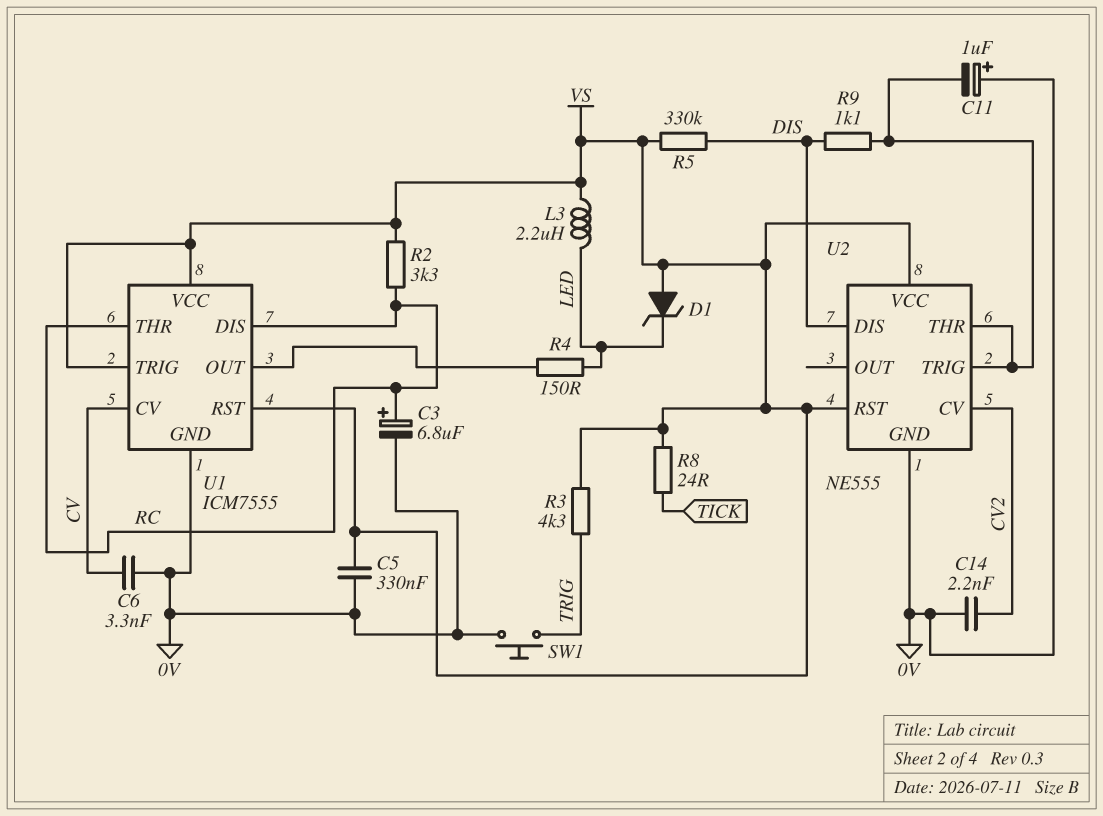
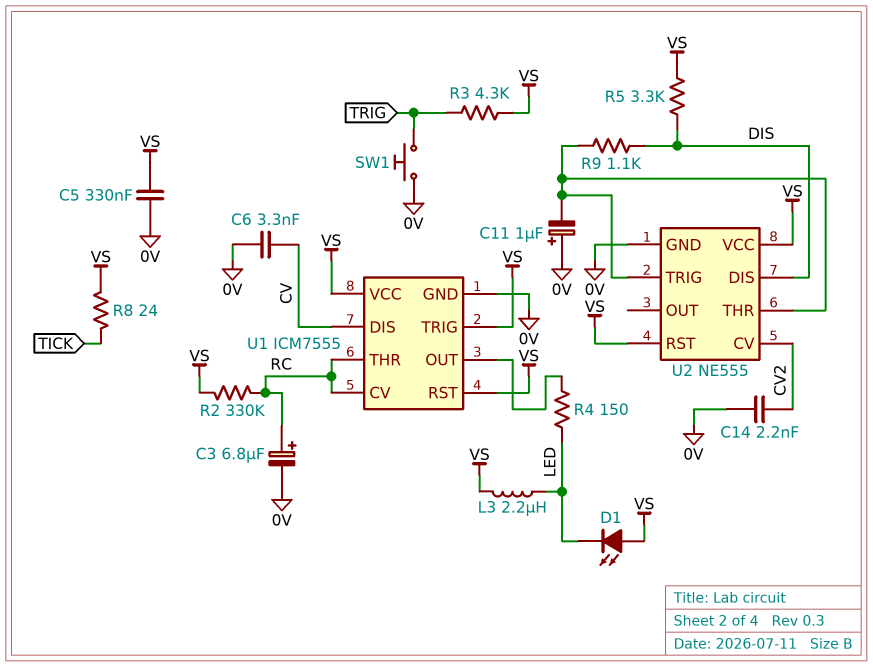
D1: zener (A VS, K LED) -> LED (A VS, K LED)
R2: 3.3k (RC, VS) -> 330k (RC, VS)
R5: 330k (DIS, VS) -> 3.3k (DIS, VS)
U1 pin CV: CV -> RC
U1 pin DIS: RC -> CV

